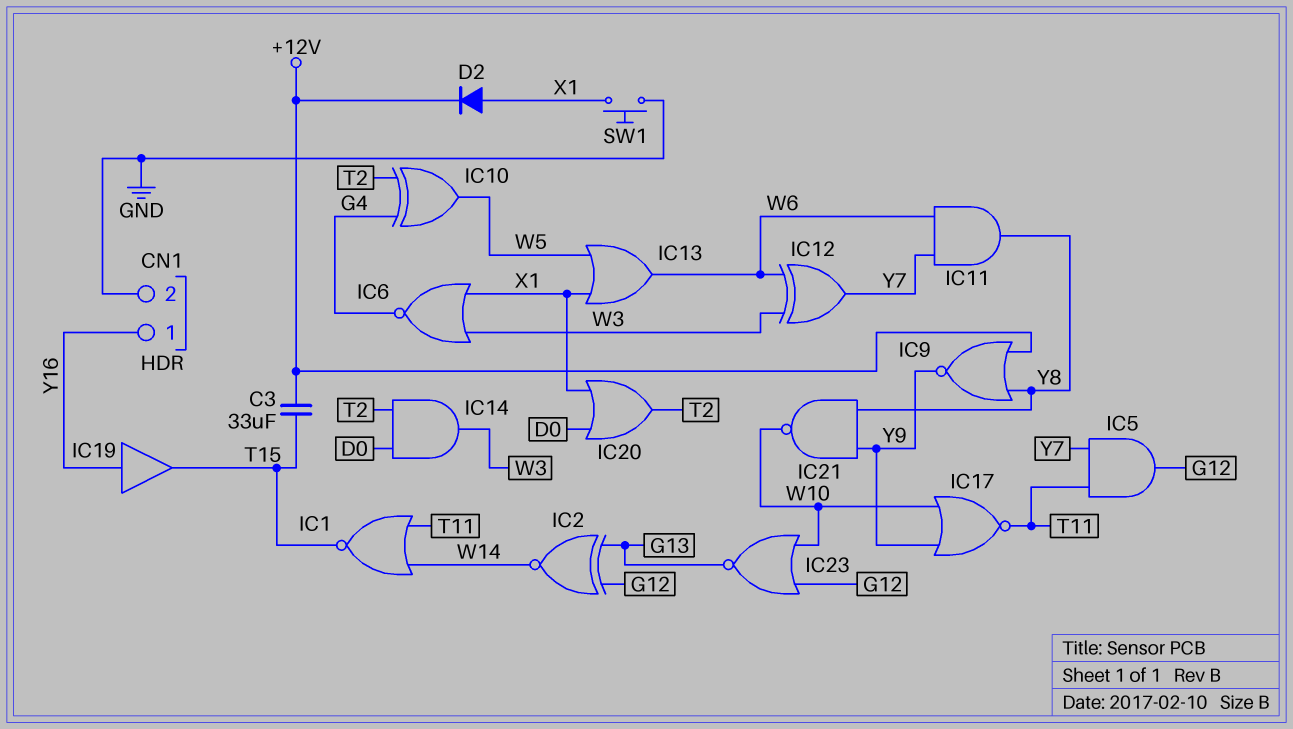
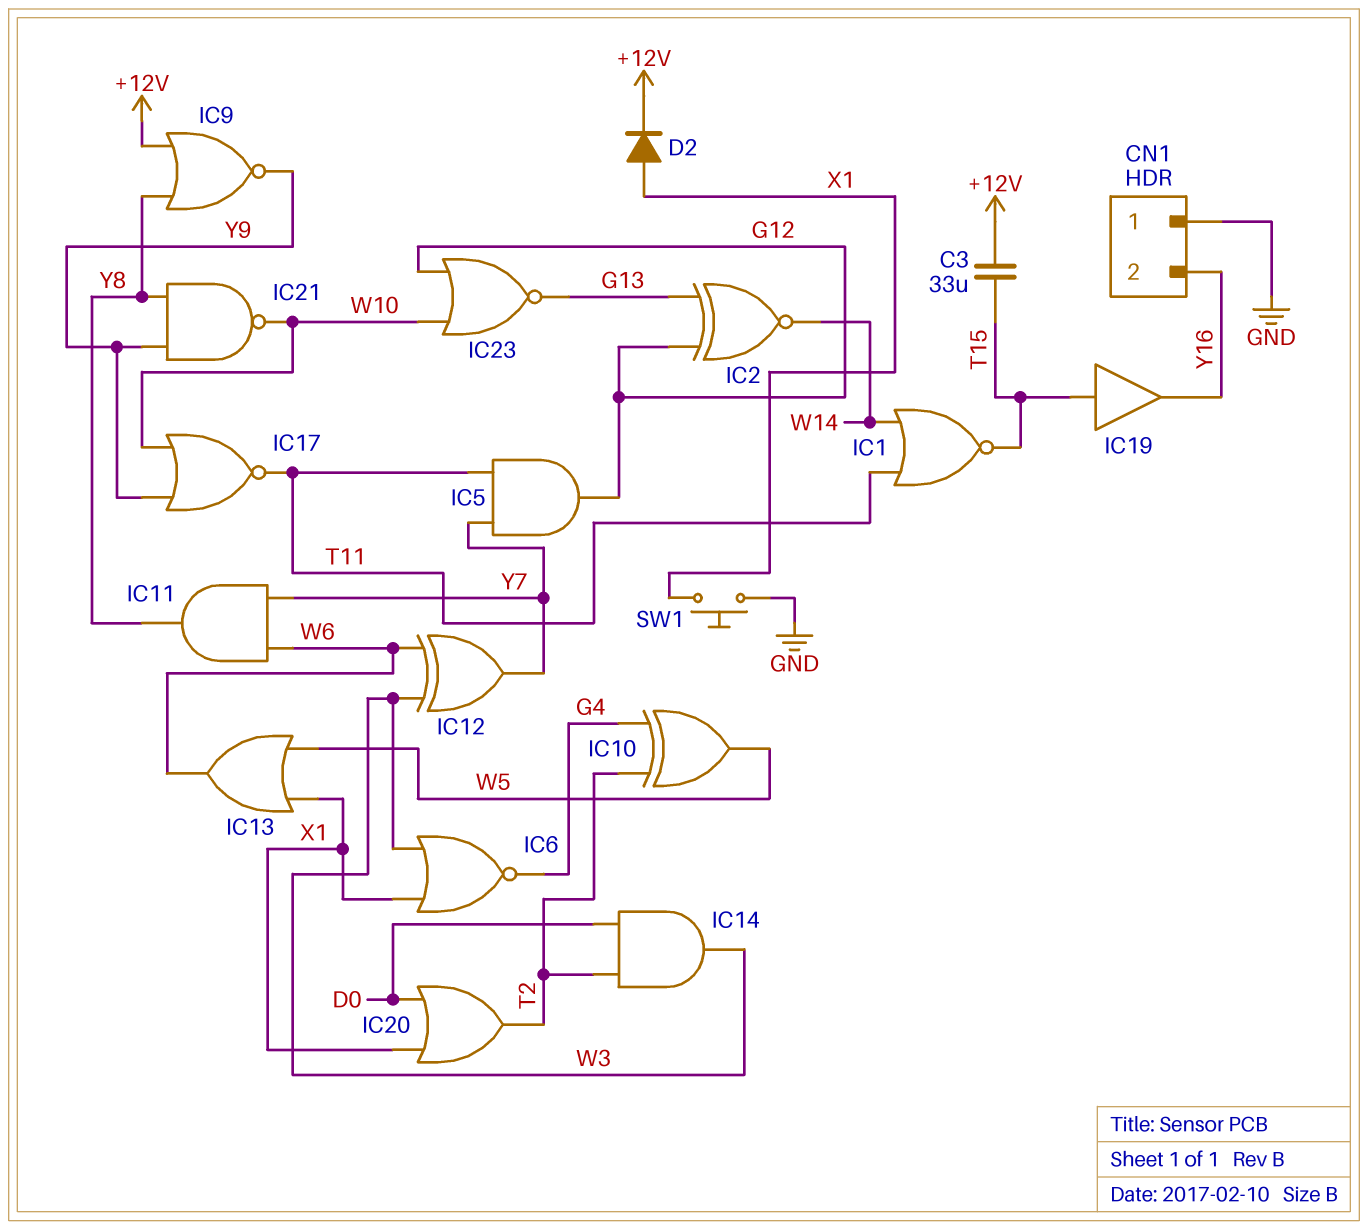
CN1 pin 1: Y16 -> GND
CN1 pin 2: GND -> Y16
IC19: buffer (in Y16, out T15) -> buffer (in T15, out Y16)

